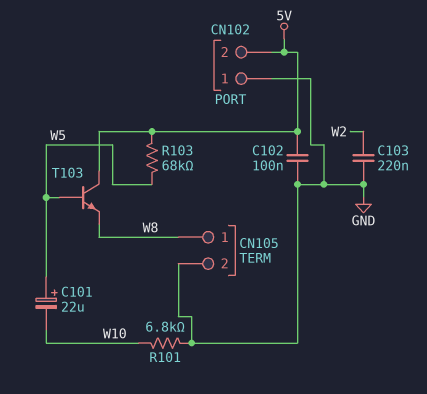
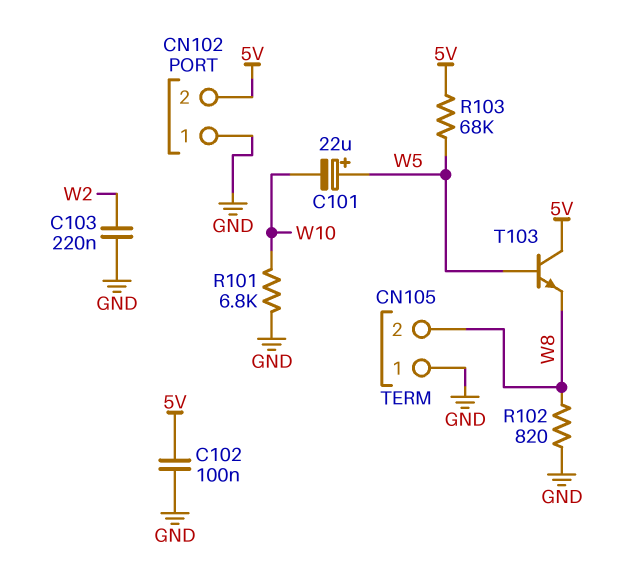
CN105 pin 1: W8 -> GND
CN105 pin 2: GND -> W8
R102: none -> 820 (GND, W8)

